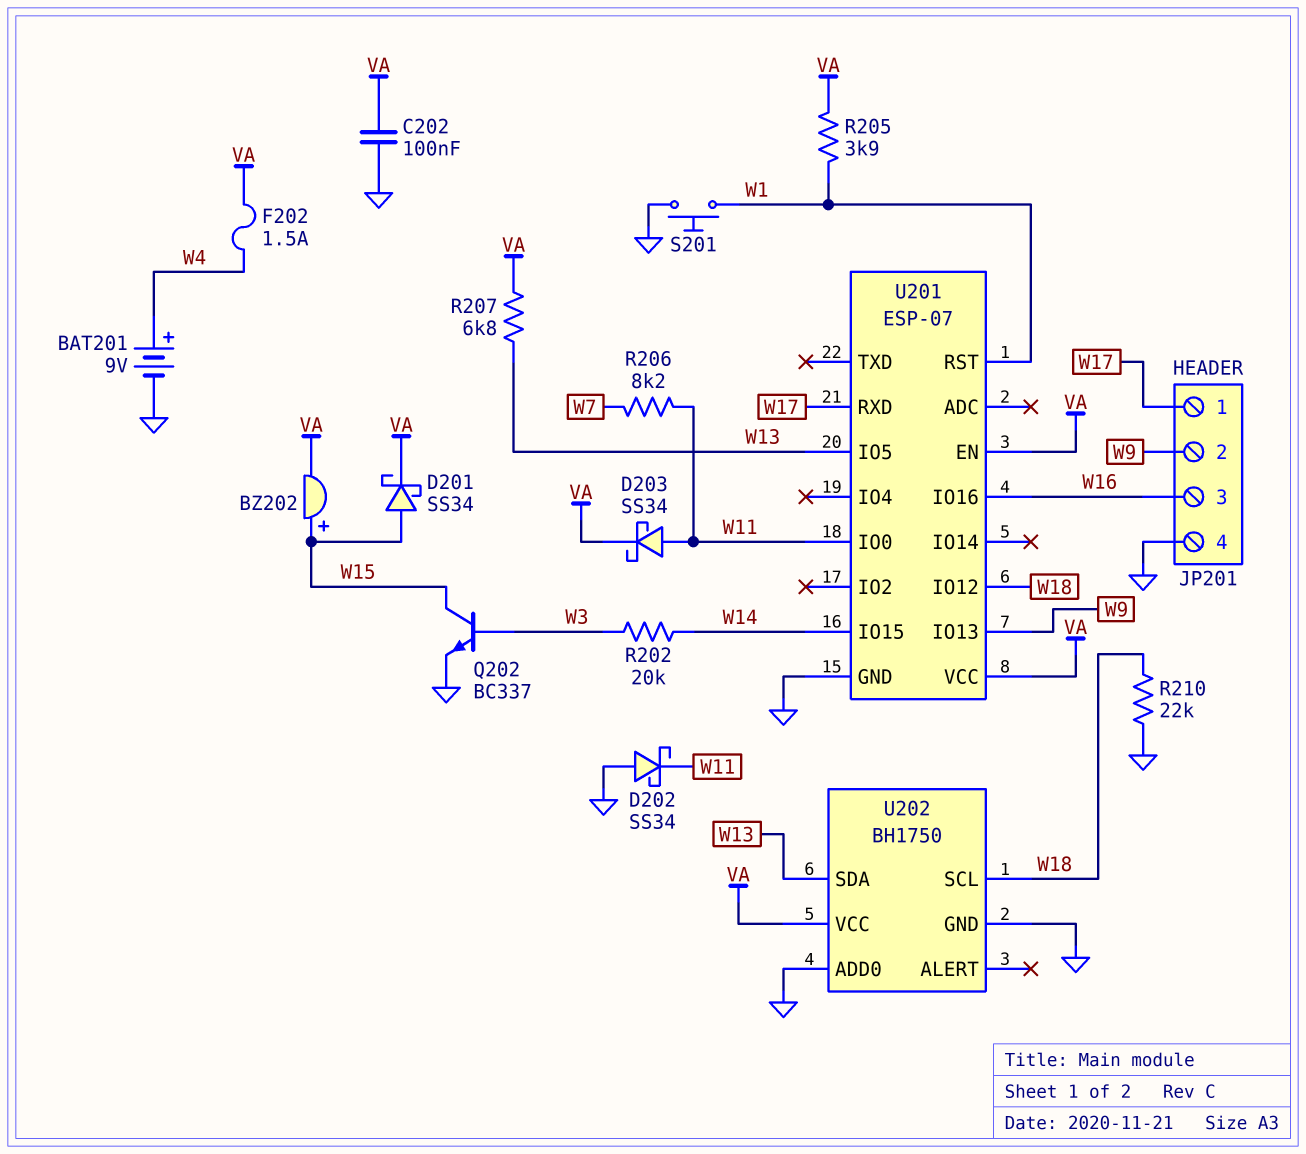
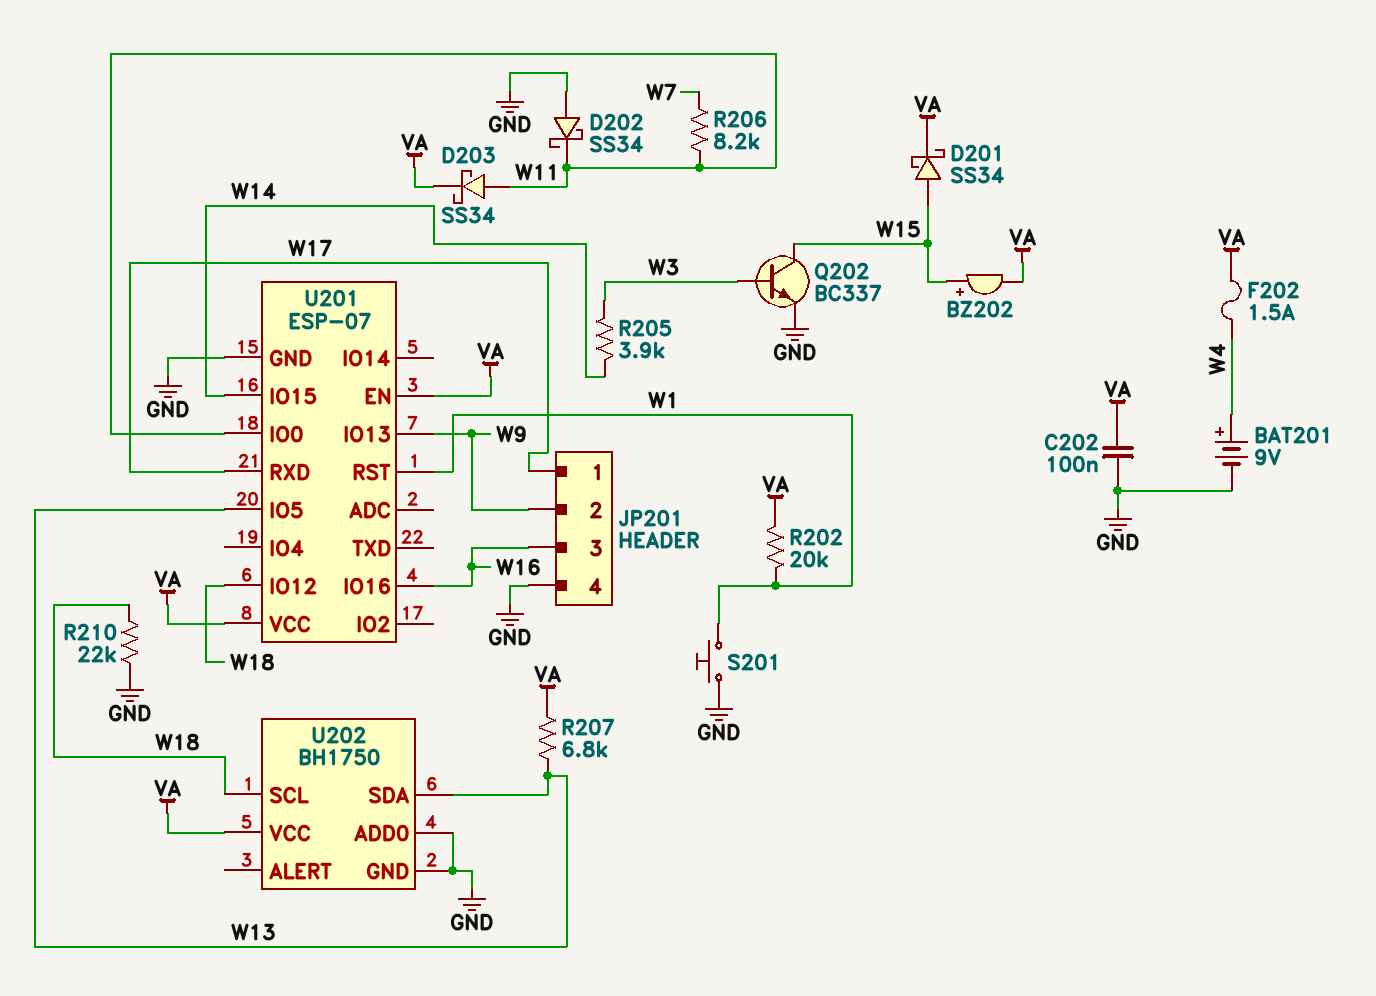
R202: 20k (W3, W14) -> 20k (VA, W1)
R205: 3.9k (VA, W1) -> 3.9k (W3, W14)

